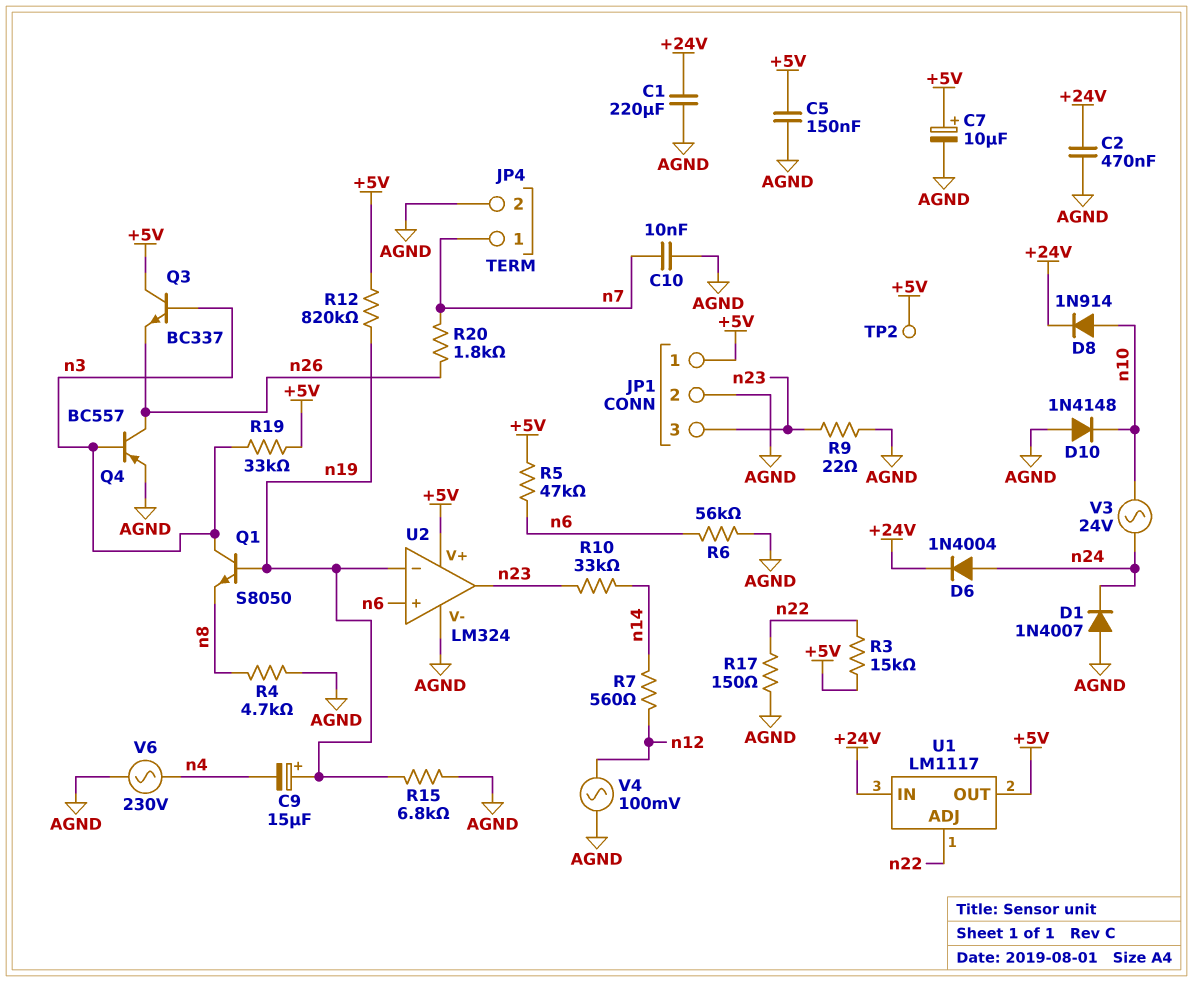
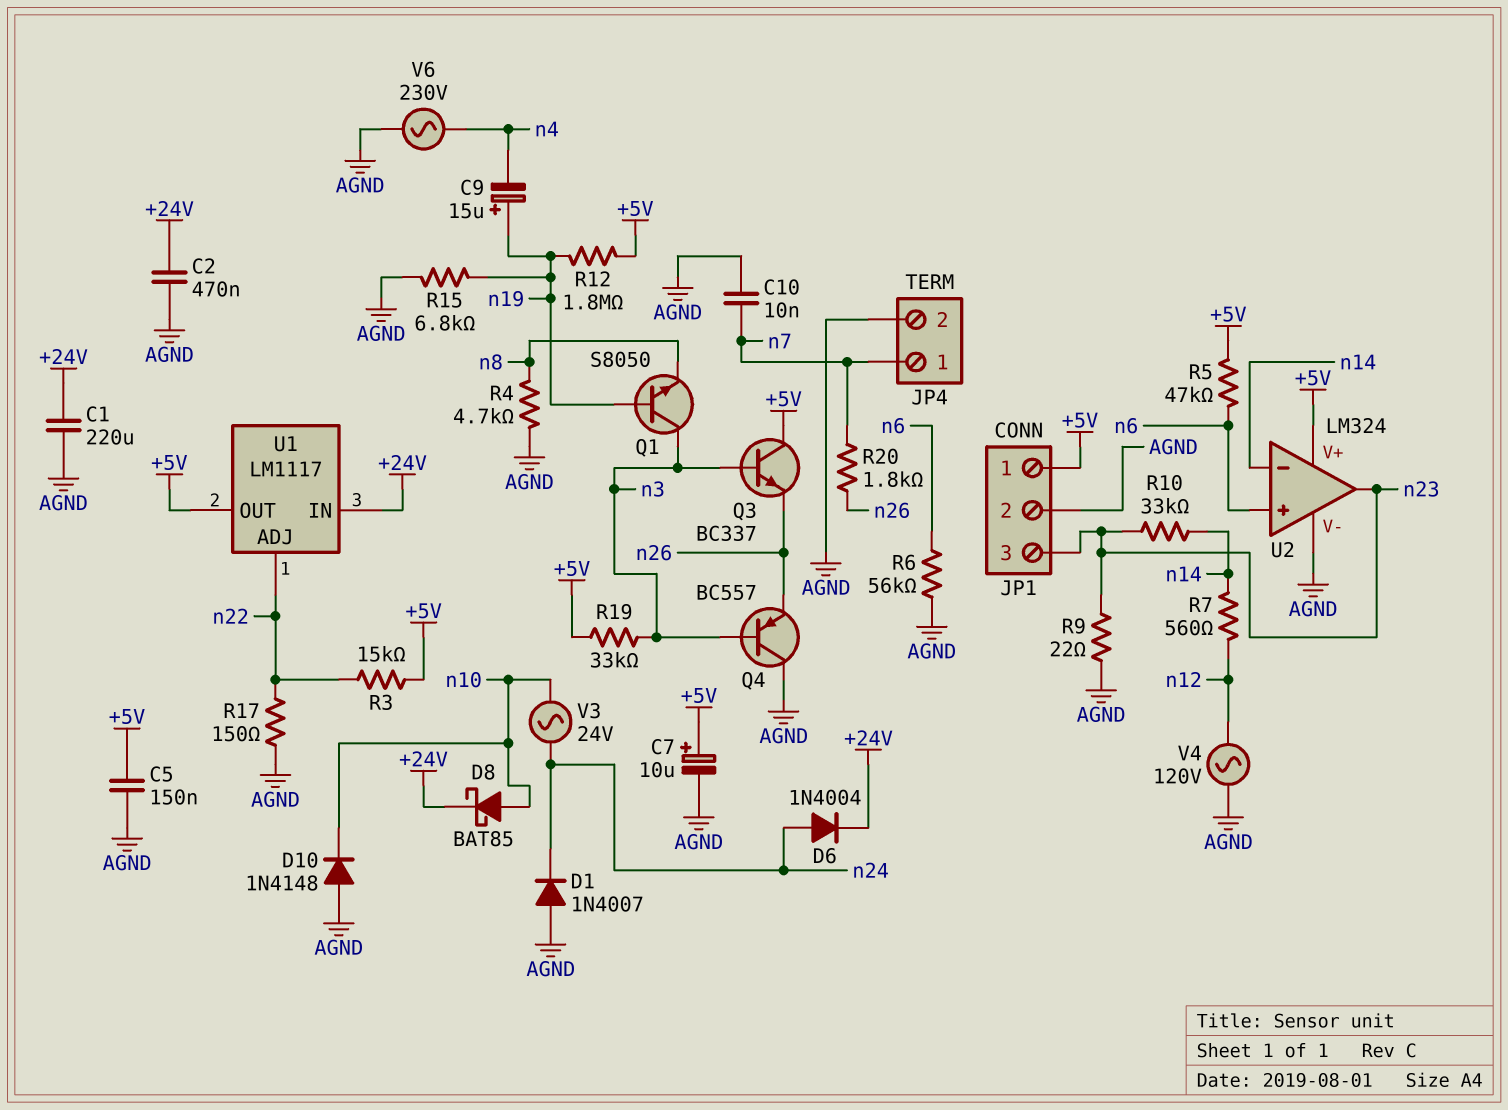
D8: diode 1N914 (A n10, K +24V) -> schottky BAT85 (A n10, K +24V)
Q4: PNP BC557 (B n3, C n26, E AGND) -> PNP BC557 (B n3, C AGND, E n26)
R12: 820k (+5V, n19) -> 1.8M (+5V, n19)
TP2: test point (+5V) -> none
U2 pin in-: n19 -> n14
V4: AC 100mV (AGND, n12) -> AC 120V (AGND, n12)

